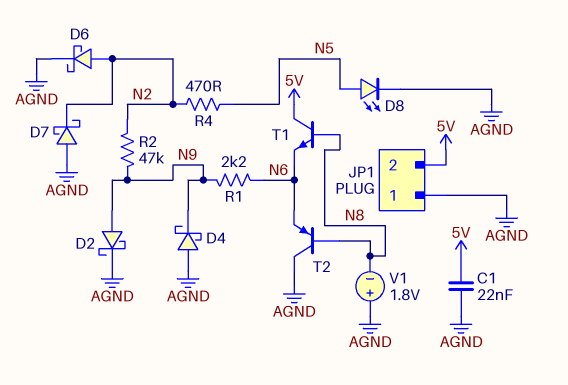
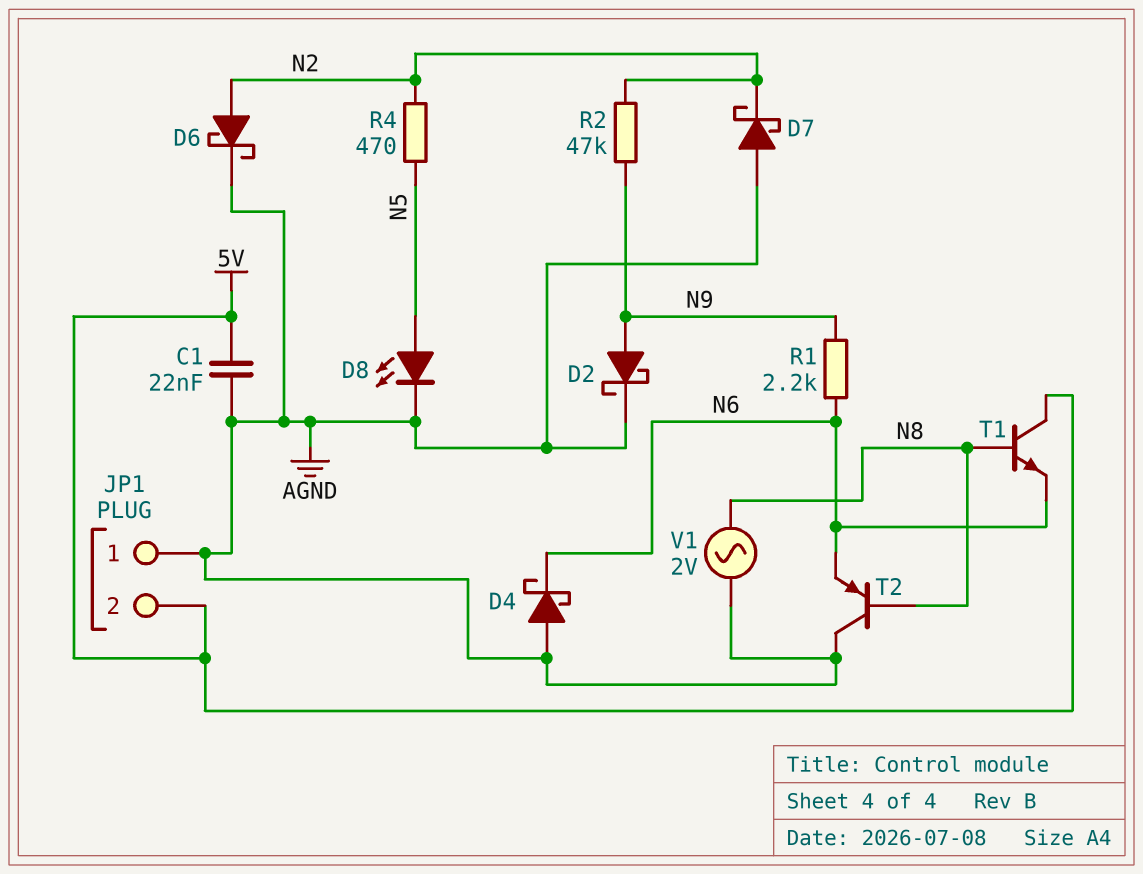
D4: schottky (A AGND, K N9) -> schottky (A AGND, K N6)
V1: 1.8V (plus AGND, minus N8) -> AC 2V (AGND, N8)

